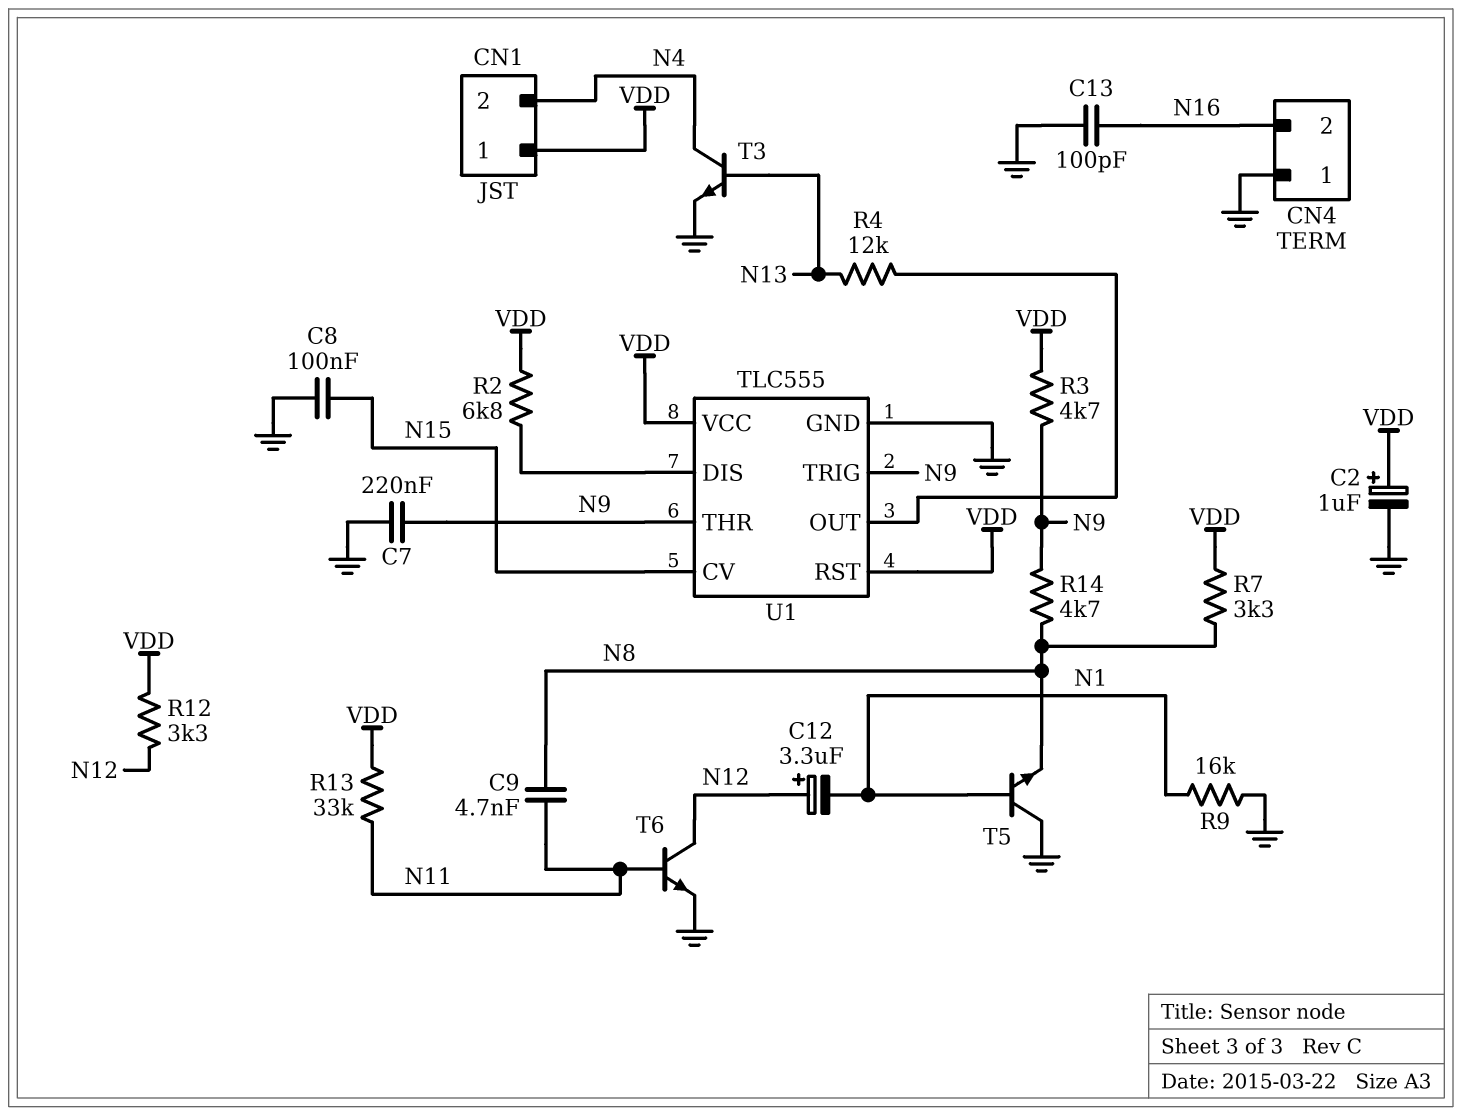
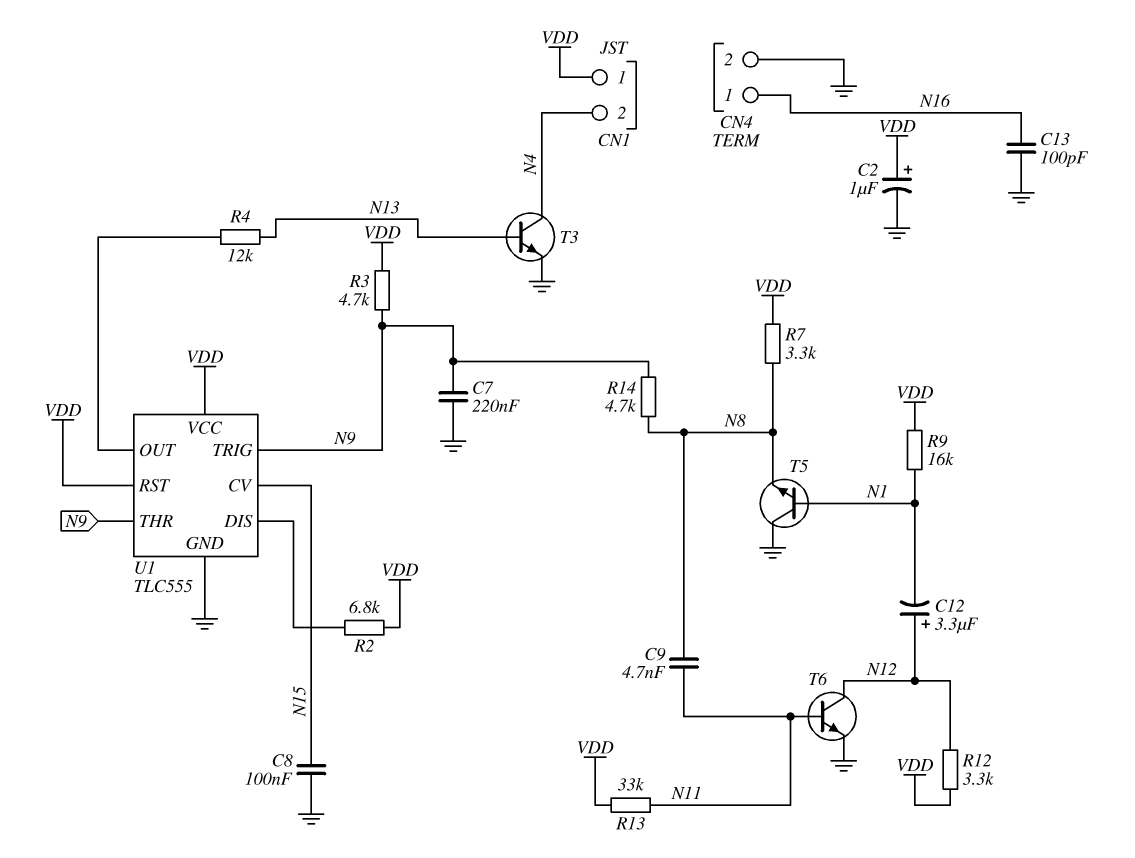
CN4 pin 1: GND -> N16
CN4 pin 2: N16 -> GND
R9: 16k (GND, N1) -> 16k (N1, VDD)

